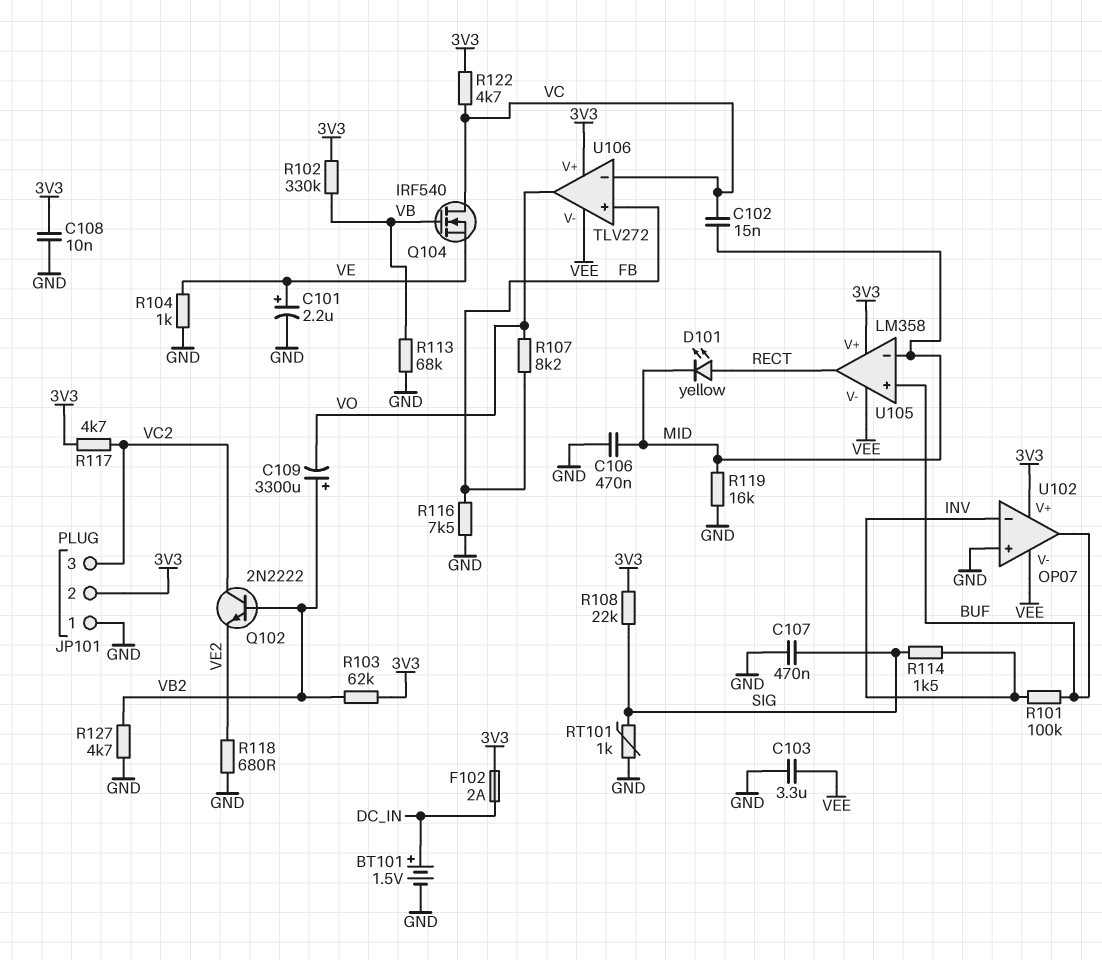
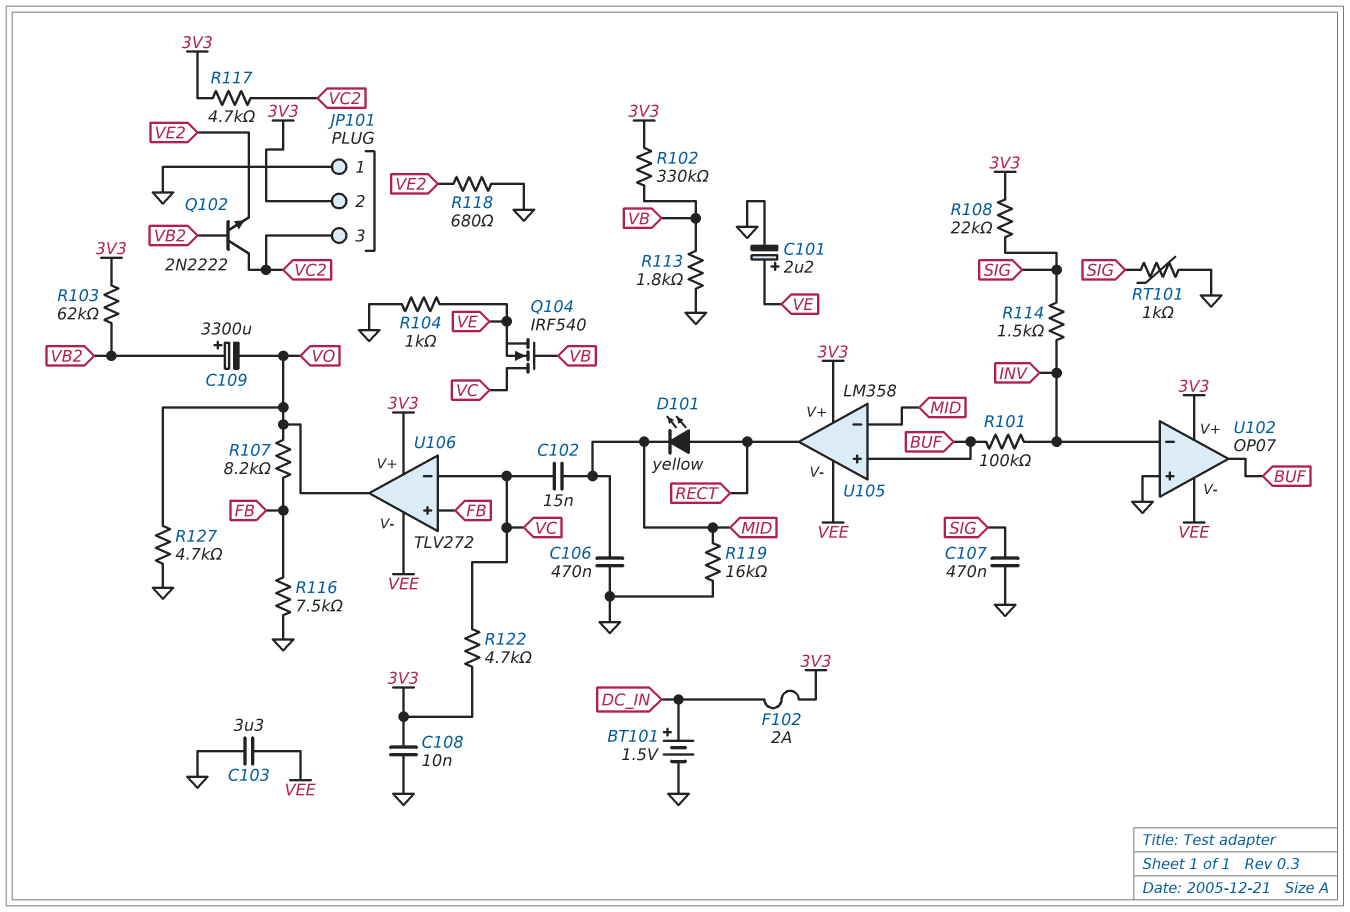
R113: 68k (GND, VB) -> 1.8k (GND, VB)
R127: 4.7k (GND, VB2) -> 4.7k (GND, VO)

